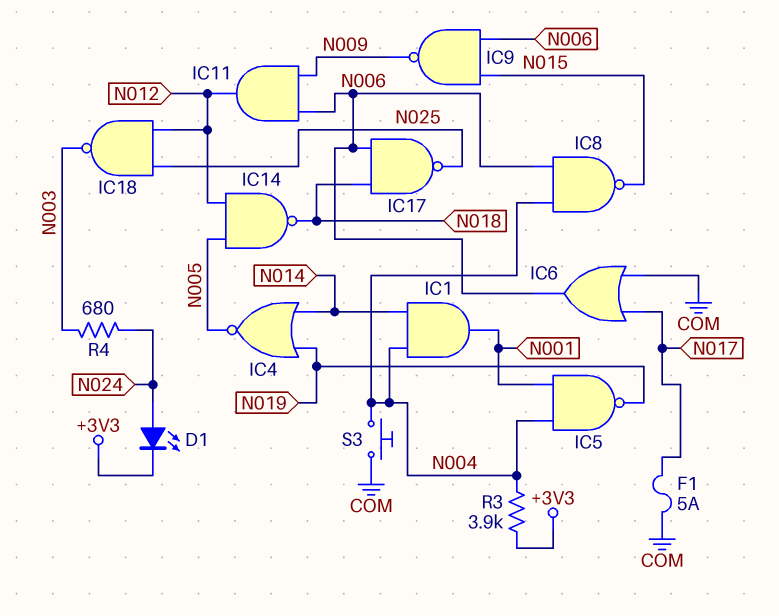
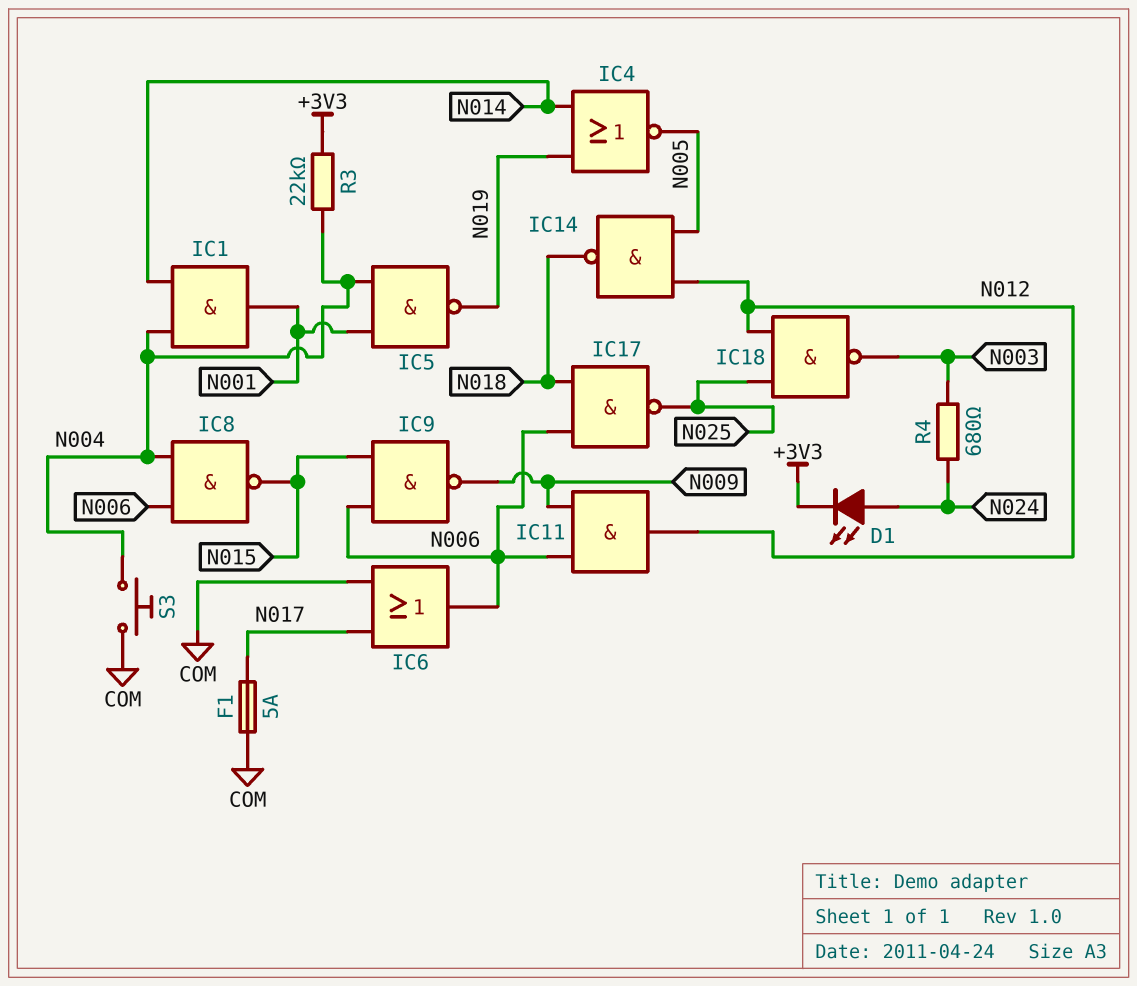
R3: 3.9k (+3V3, N004) -> 22k (+3V3, N004)

